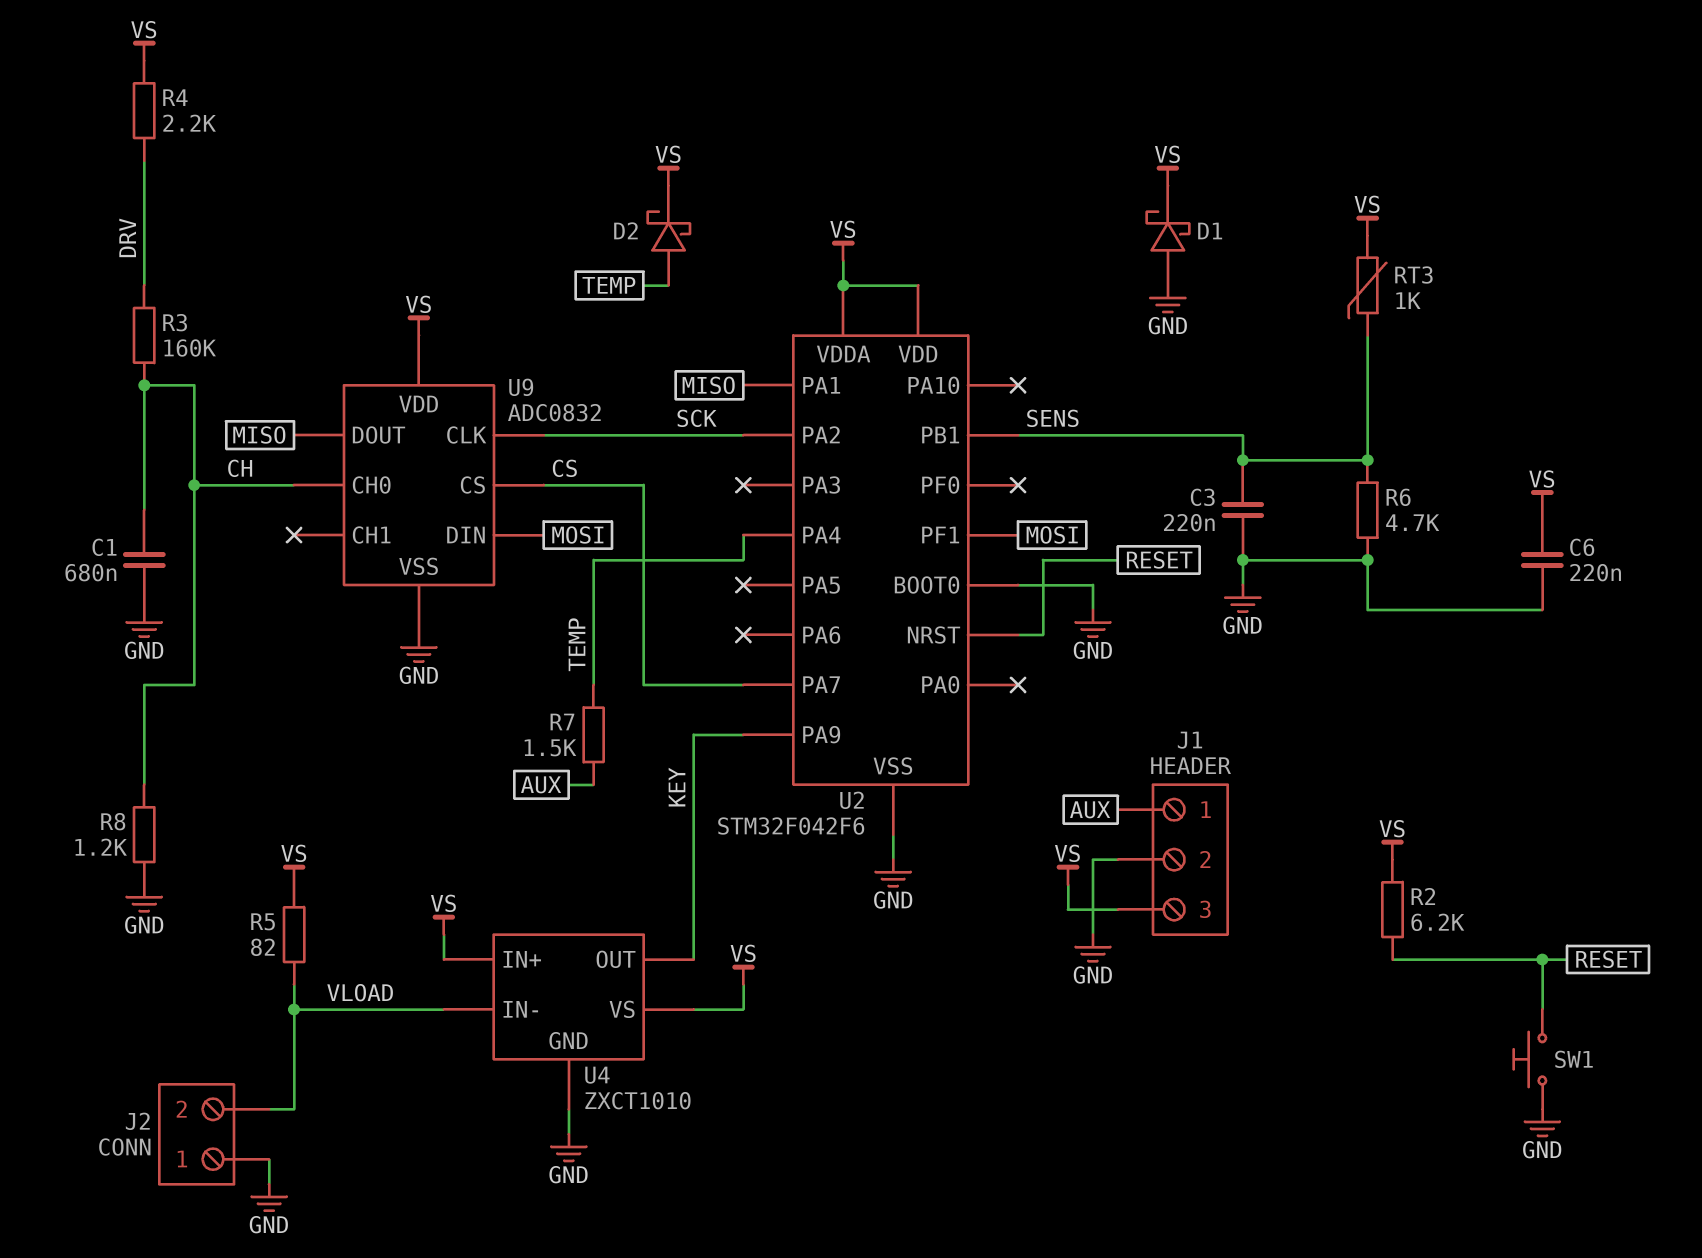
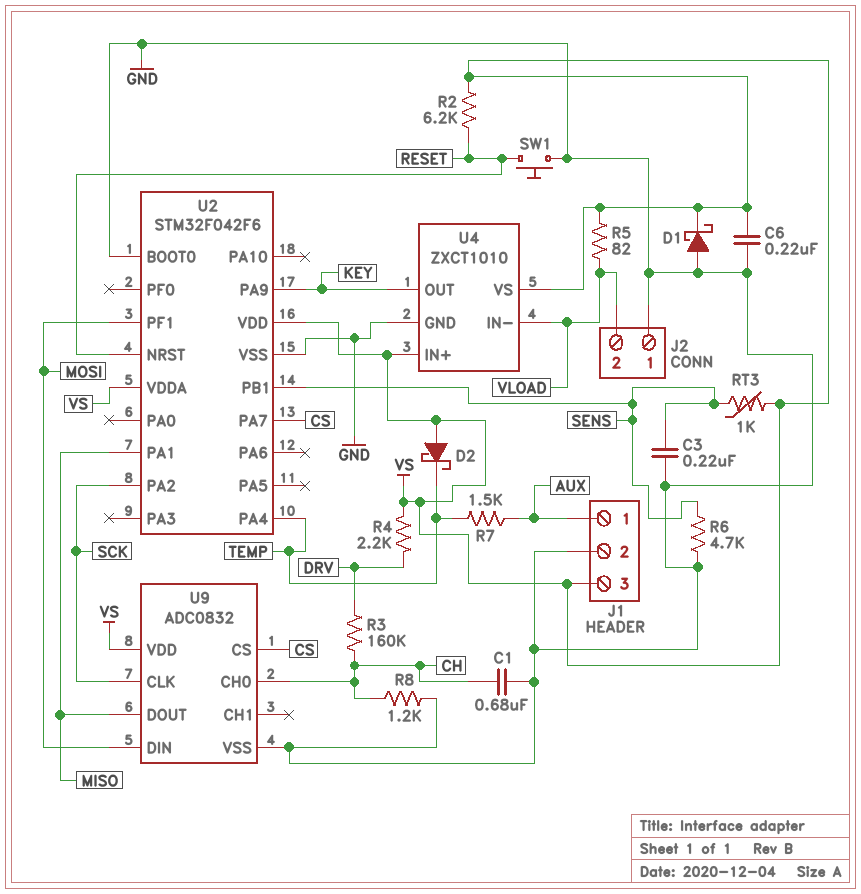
D2: schottky (A TEMP, K VS) -> schottky (A VS, K TEMP)

